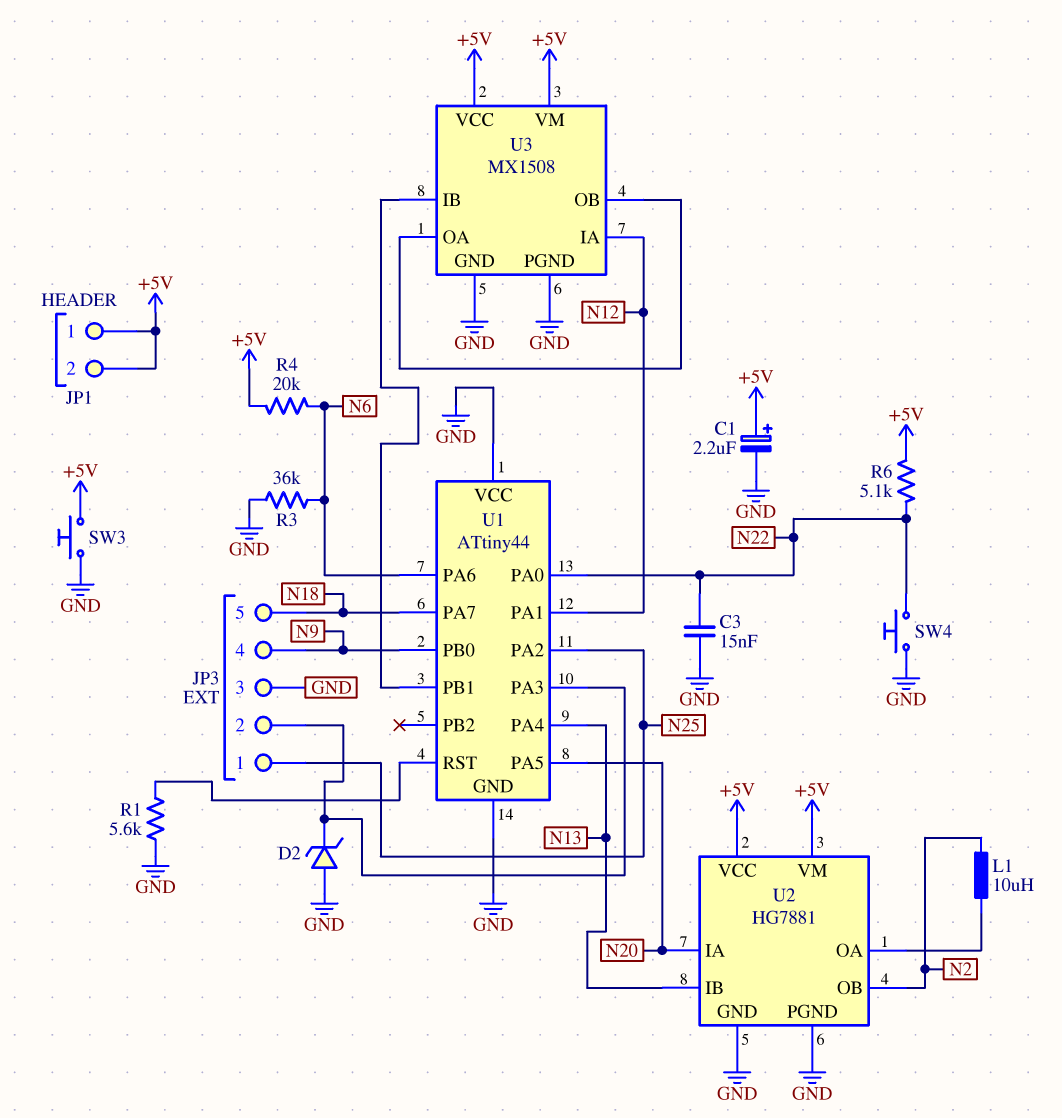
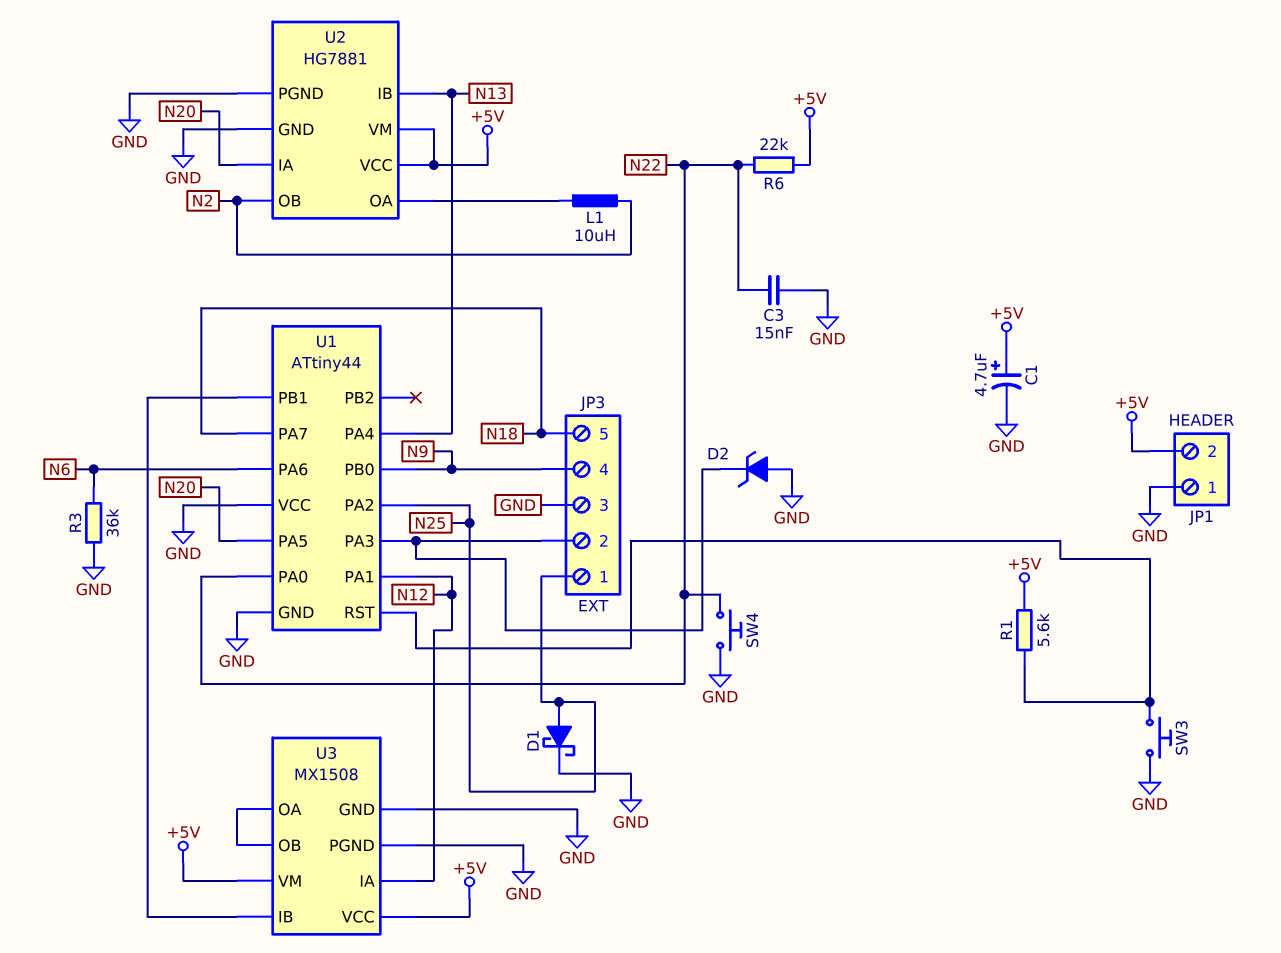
C1: 2.2uF (plus +5V, minus GND) -> 4.7uF (plus +5V, minus GND)
D1: none -> schottky (A N25, K GND)
JP1 pin 1: +5V -> GND
R1: 5.6k (GND, U1/RST) -> 5.6k (+5V, U1/RST)
R4: 20k (+5V, N6) -> none
R6: 5.1k (+5V, N22) -> 22k (+5V, N22)
SW3: button (+5V, GND) -> button (GND, U1/RST)

